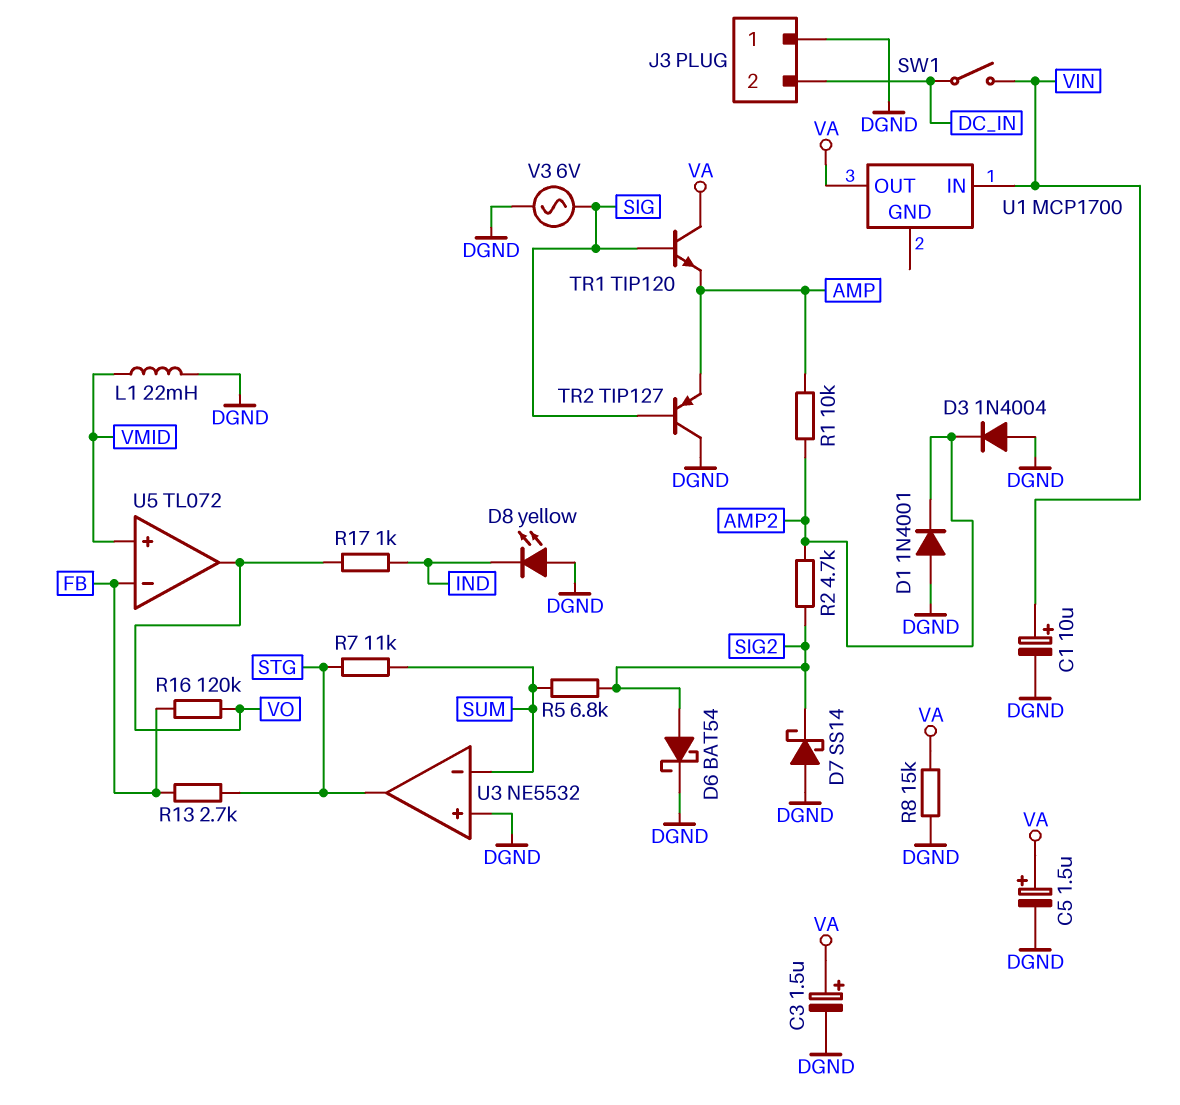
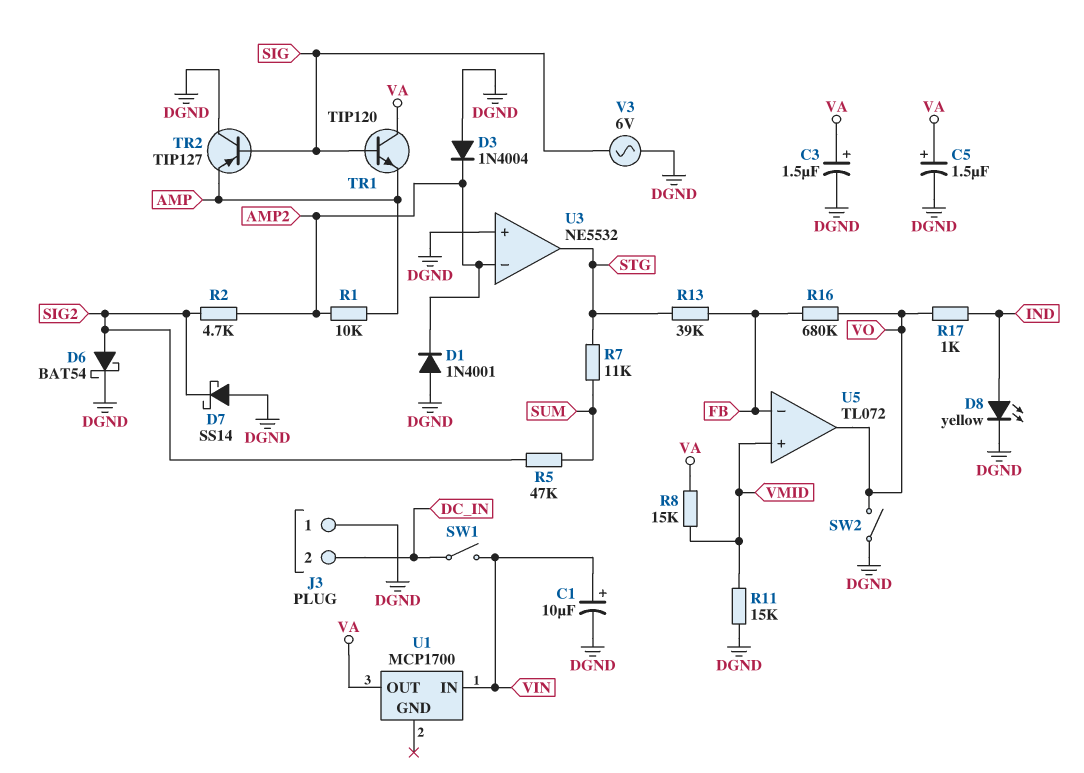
D8: LED yellow (A DGND, K IND) -> LED yellow (A IND, K DGND)
L1: 22mH (DGND, VMID) -> none
R5: 6.8k (SIG2, SUM) -> 47k (SIG2, SUM)
R8: 15k (DGND, VA) -> 15k (VA, VMID)
R11: none -> 15k (DGND, VMID)
R13: 2.7k (FB, STG) -> 39k (FB, STG)
R16: 120k (FB, VO) -> 680k (FB, VO)
SW2: none -> switch (DGND, VO)
U3 pin in-: SUM -> AMP2

